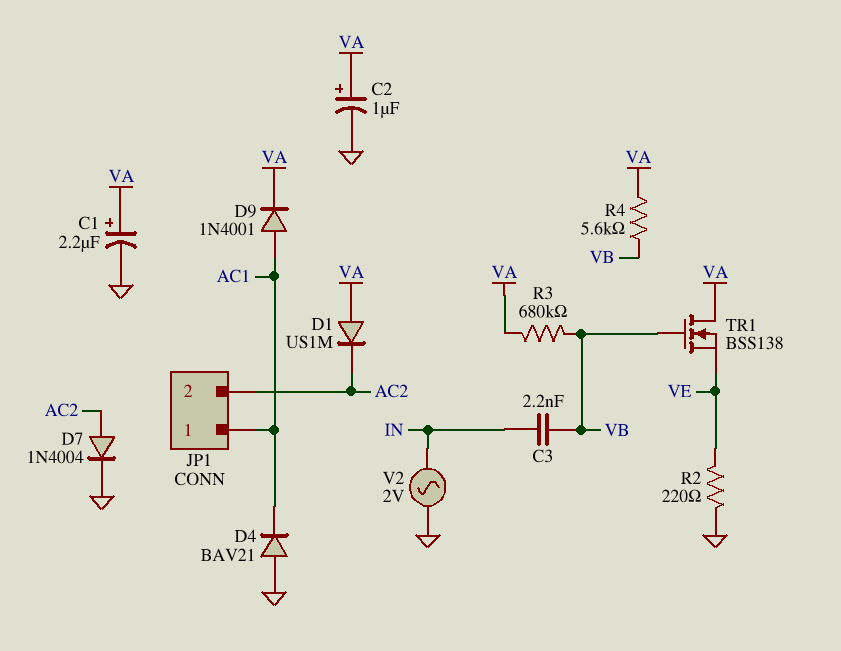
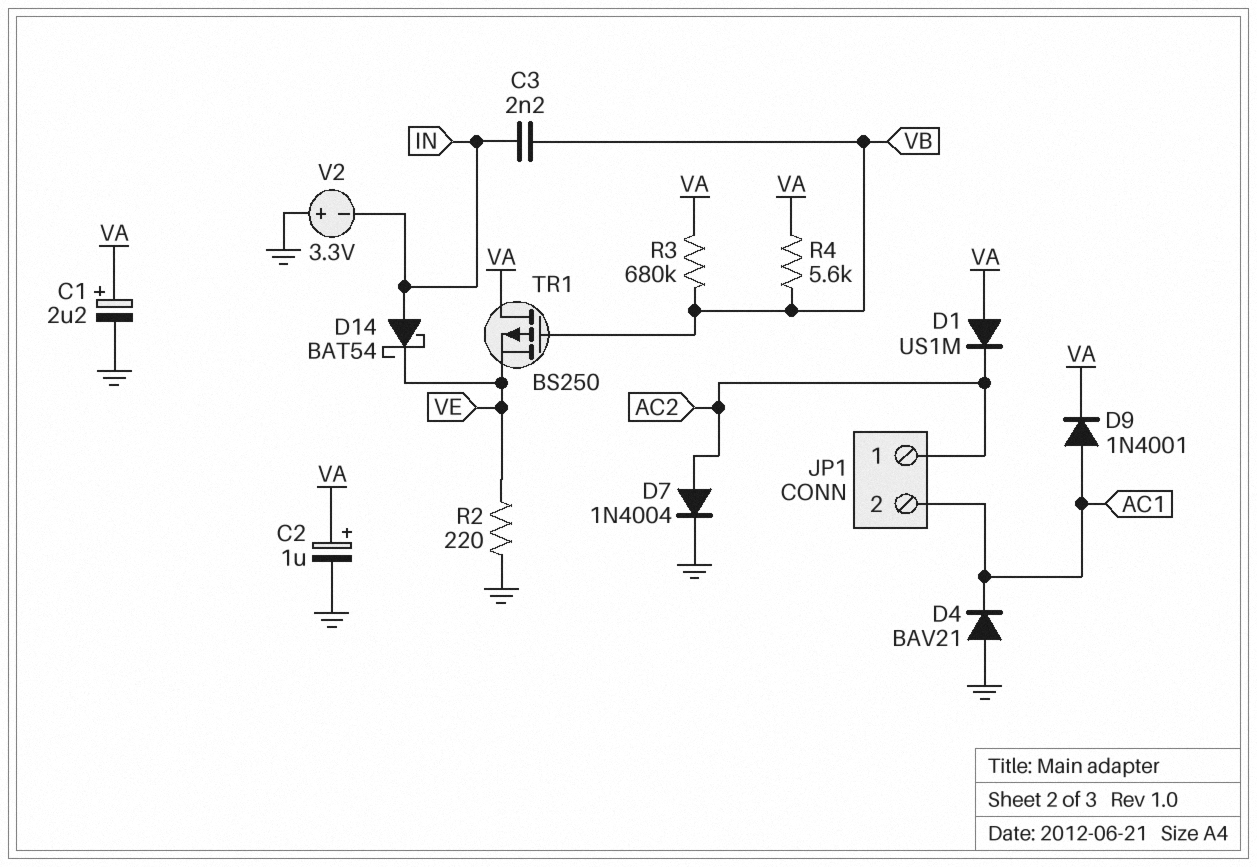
D14: none -> schottky BAT54 (A IN, K VE)
JP1 pin 1: AC1 -> AC2
JP1 pin 2: AC2 -> AC1
TR1: NMOS BSS138 (G VB, D VA, S VE) -> PMOS BS250 (G VB, D VA, S VE)
V2: AC 2V (GND, IN) -> 3.3V (plus GND, minus IN)

